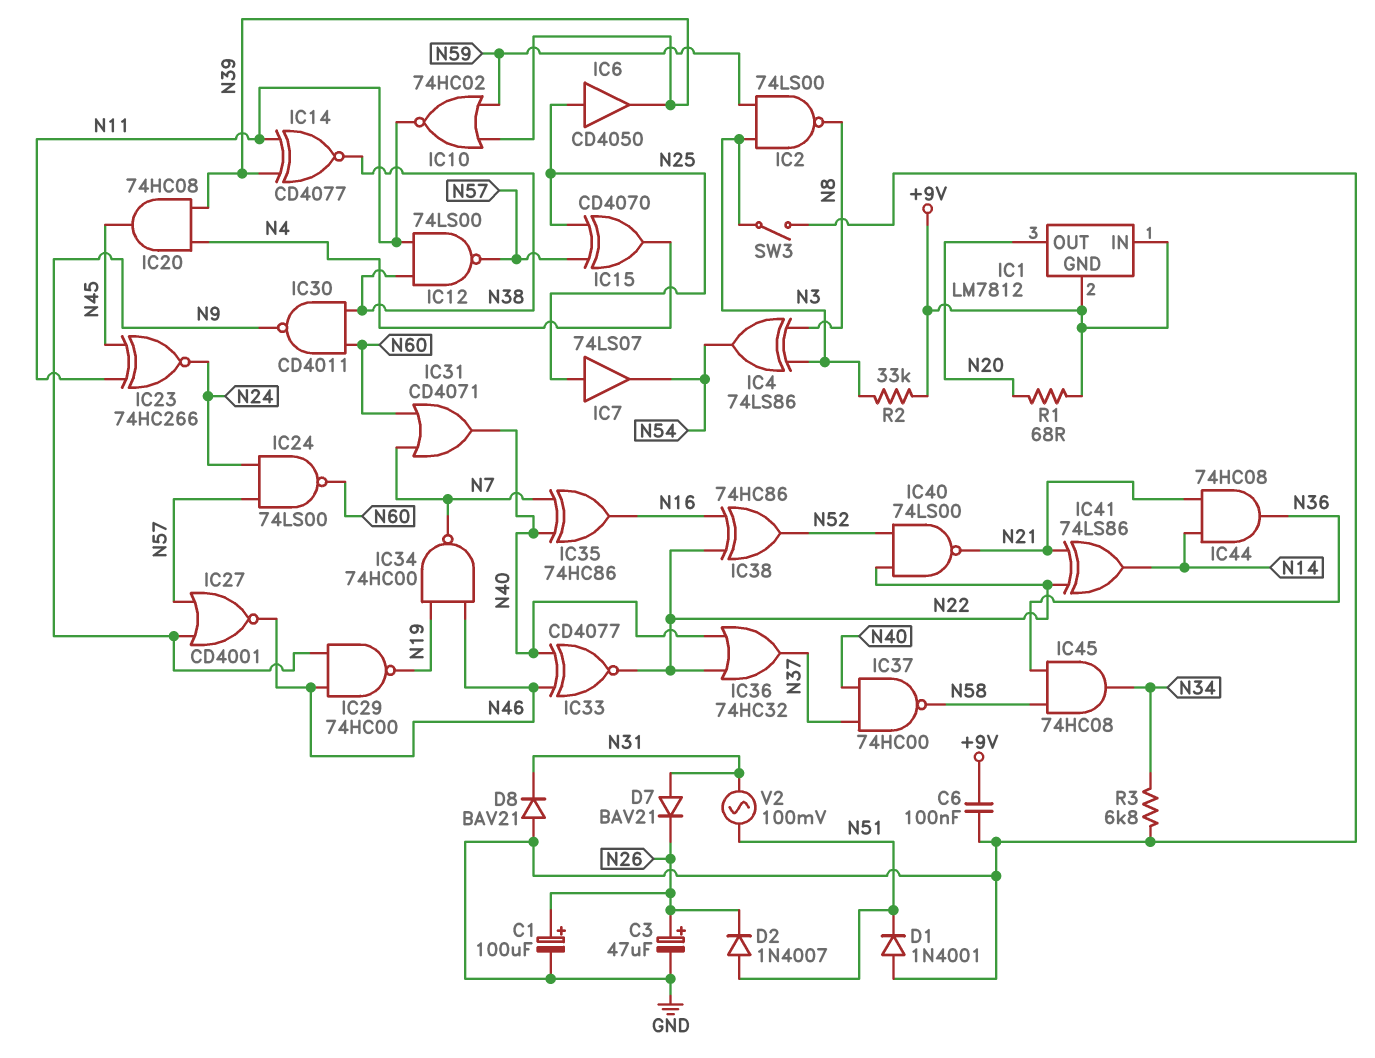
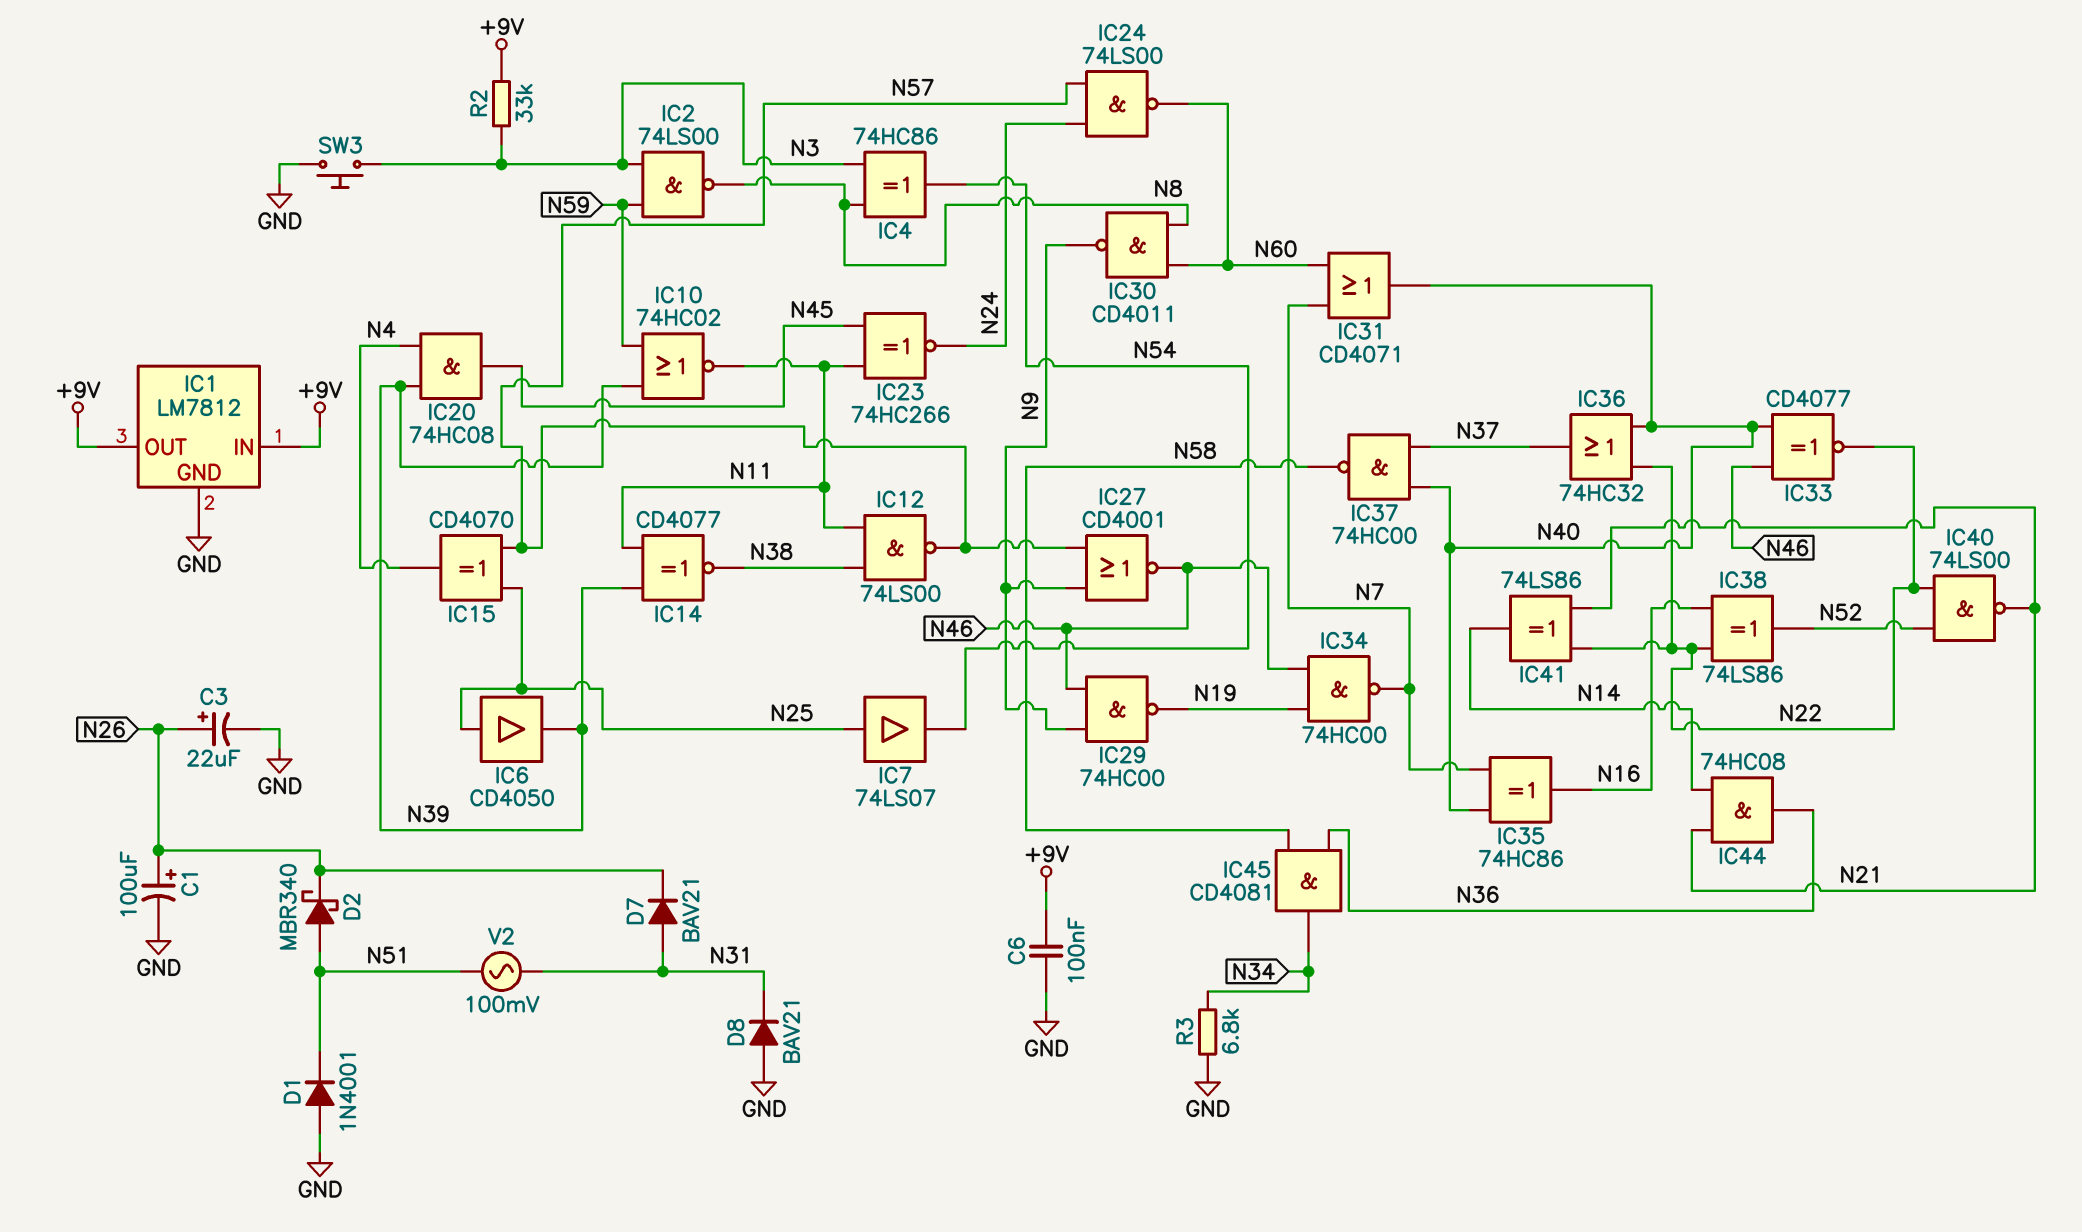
C3: 47uF (plus N26, minus GND) -> 22uF (plus N26, minus GND)
D2: diode 1N4007 (A N51, K N26) -> schottky MBR340 (A N51, K N26)
IC1 pin GND: +9V -> GND
IC1 pin OUT: N20 -> +9V
IC4: XOR 74LS86 (in N3, in N8, out N54) -> XOR 74HC86 (in N3, in N8, out N54)
IC30: NAND CD4011 (in N38, in N60, out N9) -> NAND CD4011 (in N8, in N60, out N9)
IC38: XOR 74HC86 (in N16, in N22, out N52) -> XOR 74LS86 (in N16, in N22, out N52)
IC45: AND 74HC08 (in N36, in N58, out N34) -> AND CD4081 (in N36, in N58, out N34)
R1: 68 (+9V, N20) -> none
SW3: switch (GND, N3) -> button (GND, N3)

